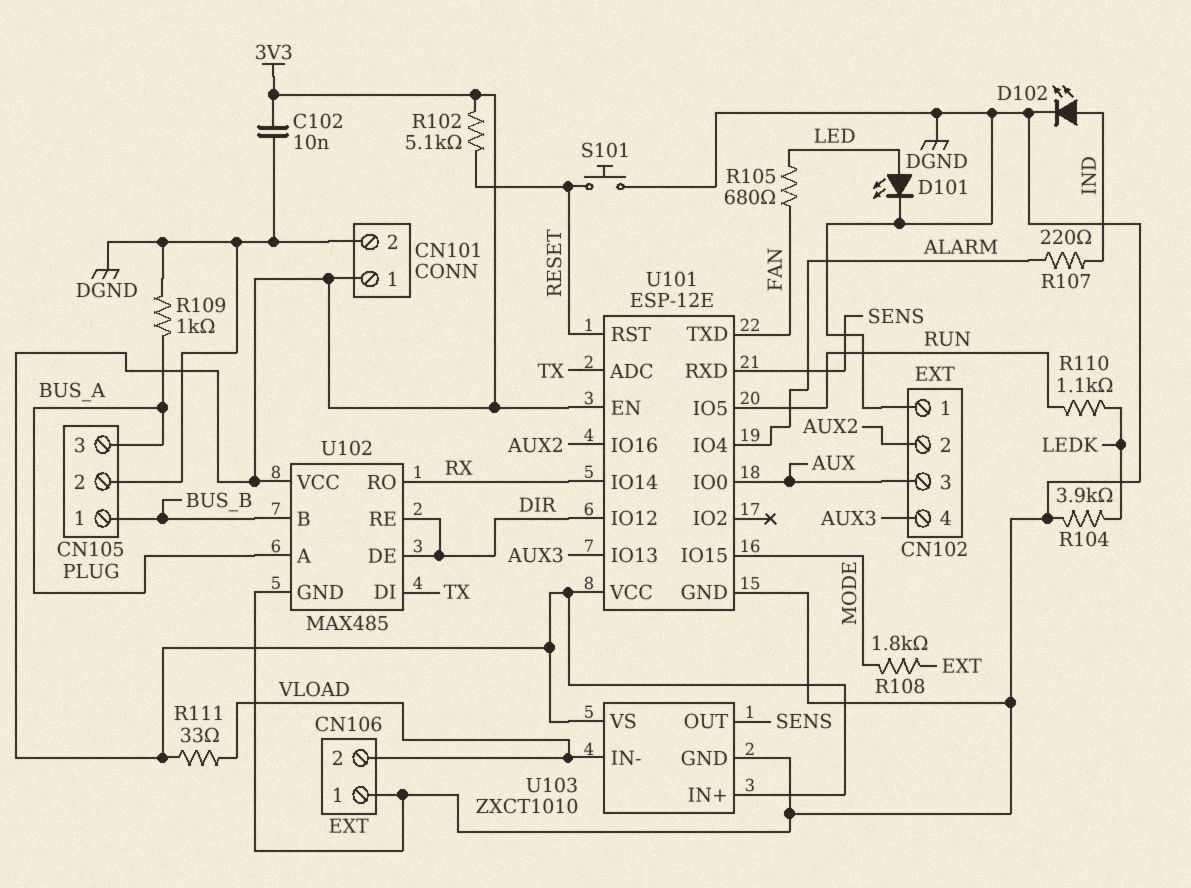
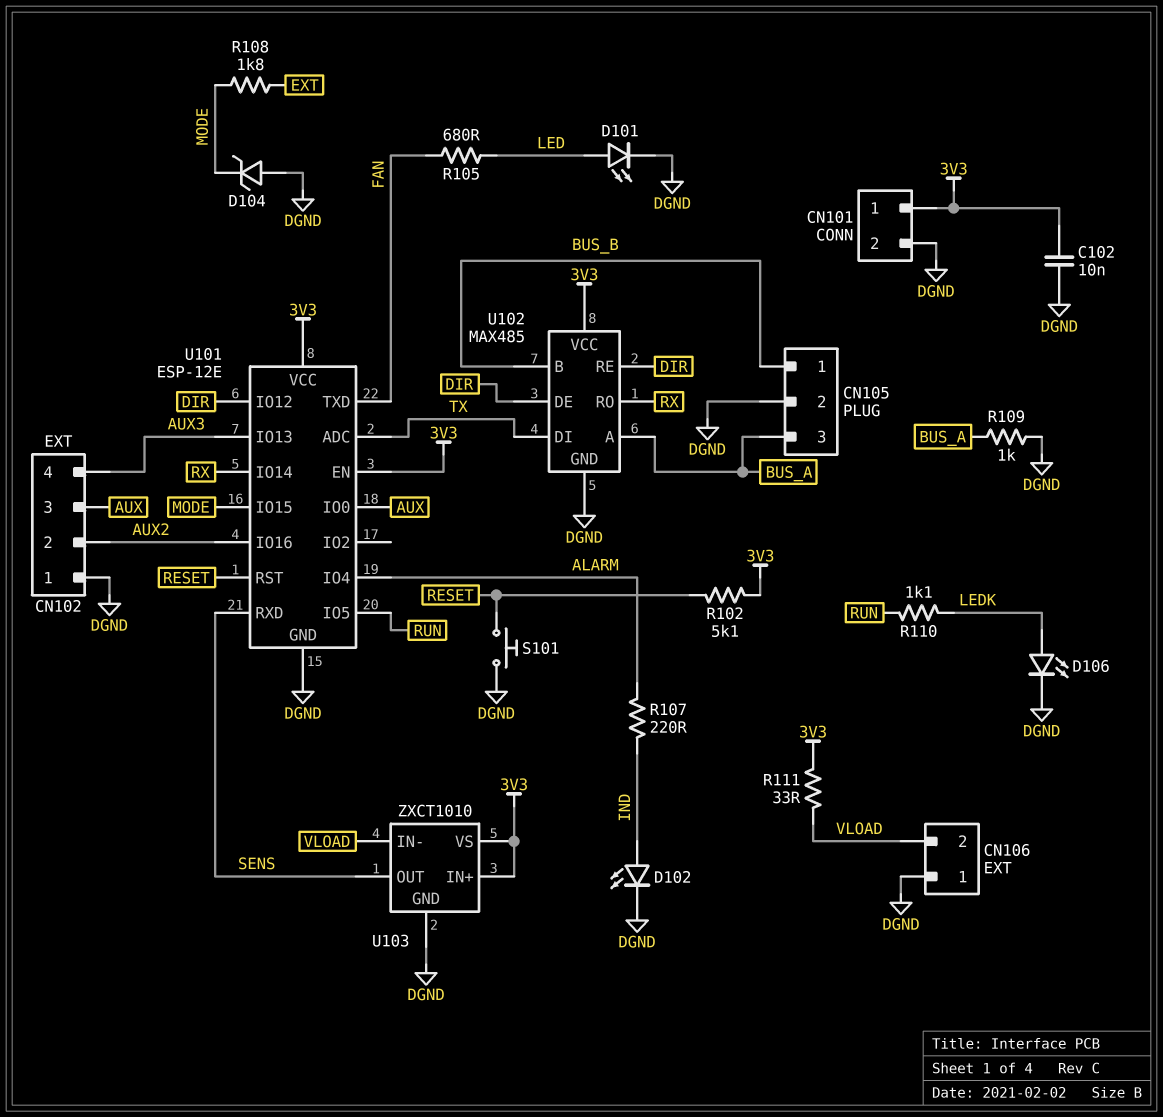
D104: none -> zener (A DGND, K MODE)
D106: none -> LED (A LEDK, K DGND)
R104: 3.9k (DGND, LEDK) -> none

